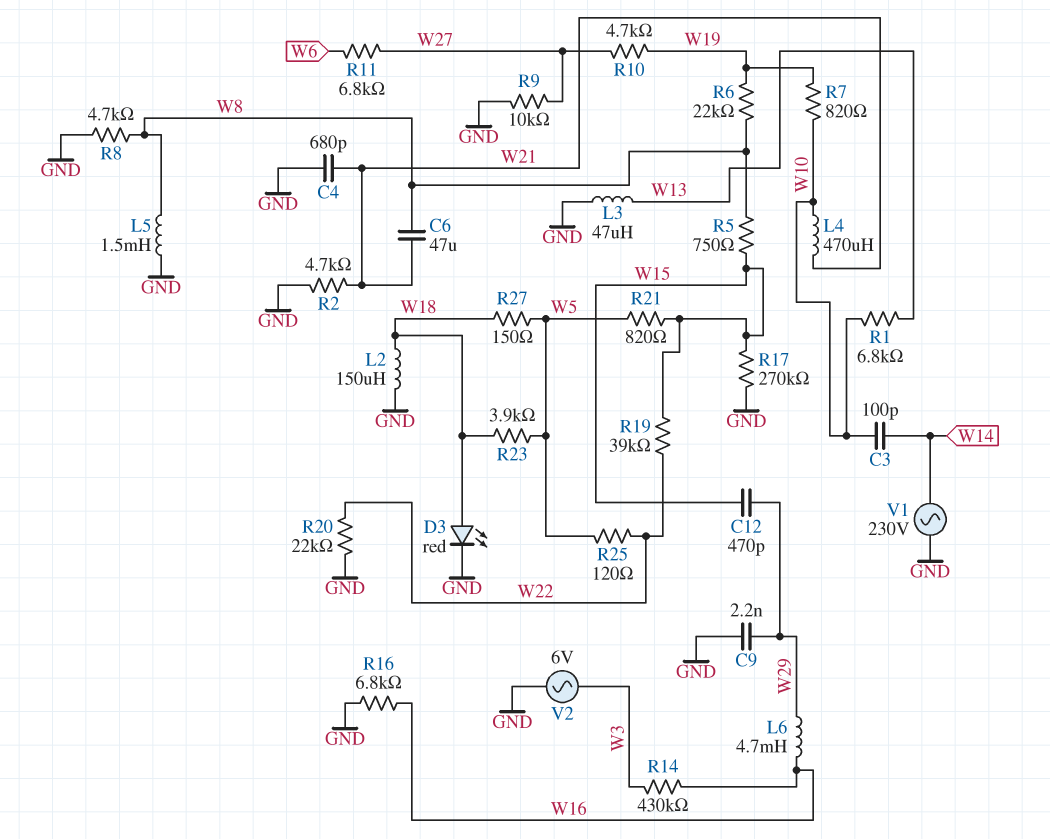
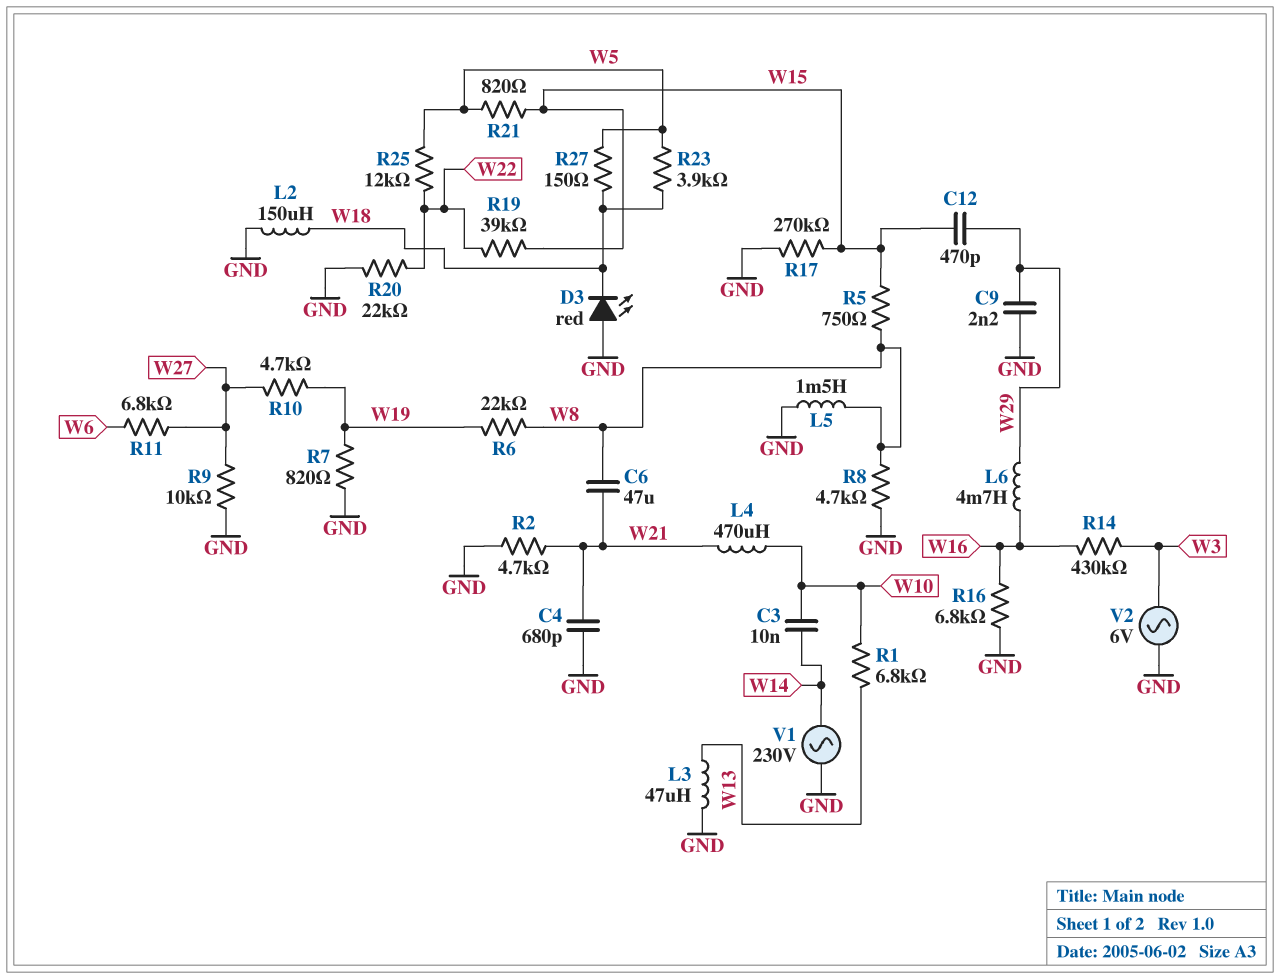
C3: 100pF (W10, W14) -> 10nF (W10, W14)
D3: LED red (A W18, K GND) -> LED red (A GND, K W18)
R7: 820 (W10, W19) -> 820 (GND, W19)
R25: 120 (W5, W22) -> 12k (W5, W22)

